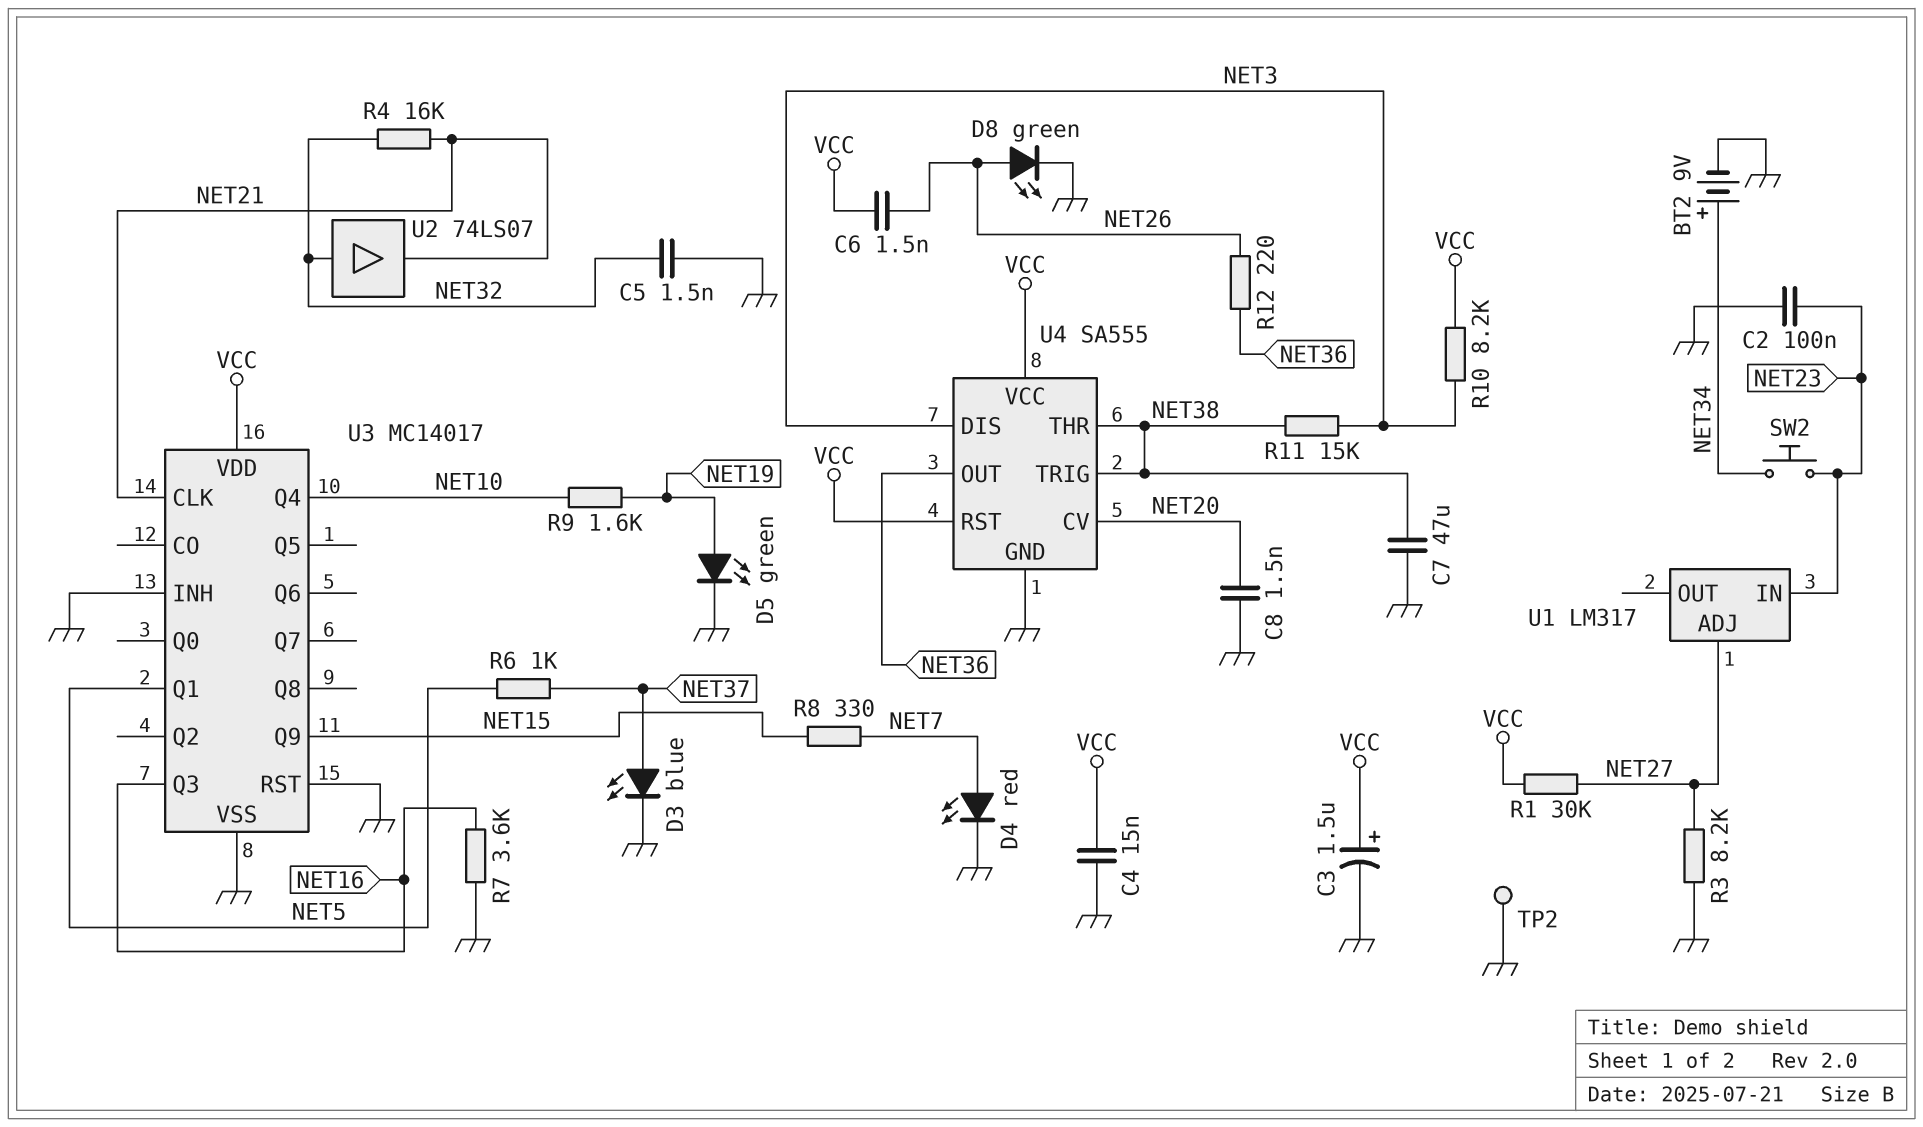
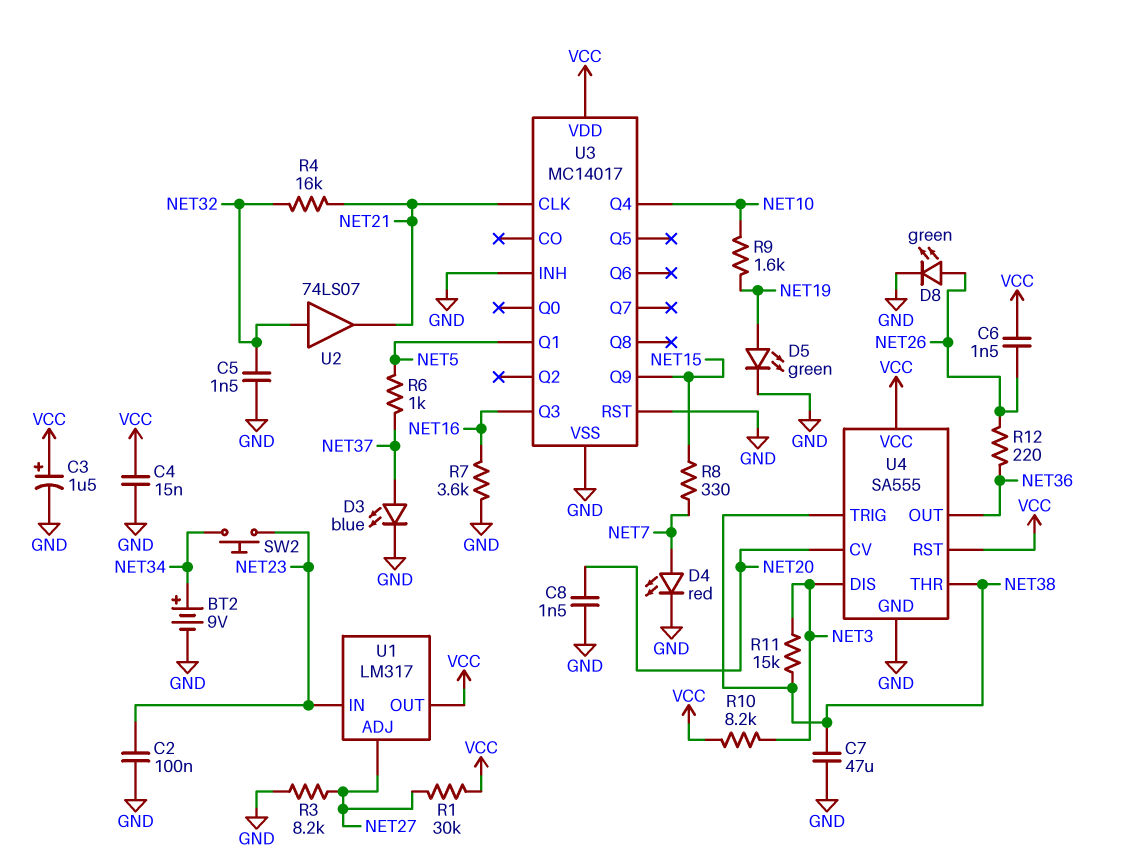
TP2: test point (GND) -> none
U1 pin OUT: none -> VCC

